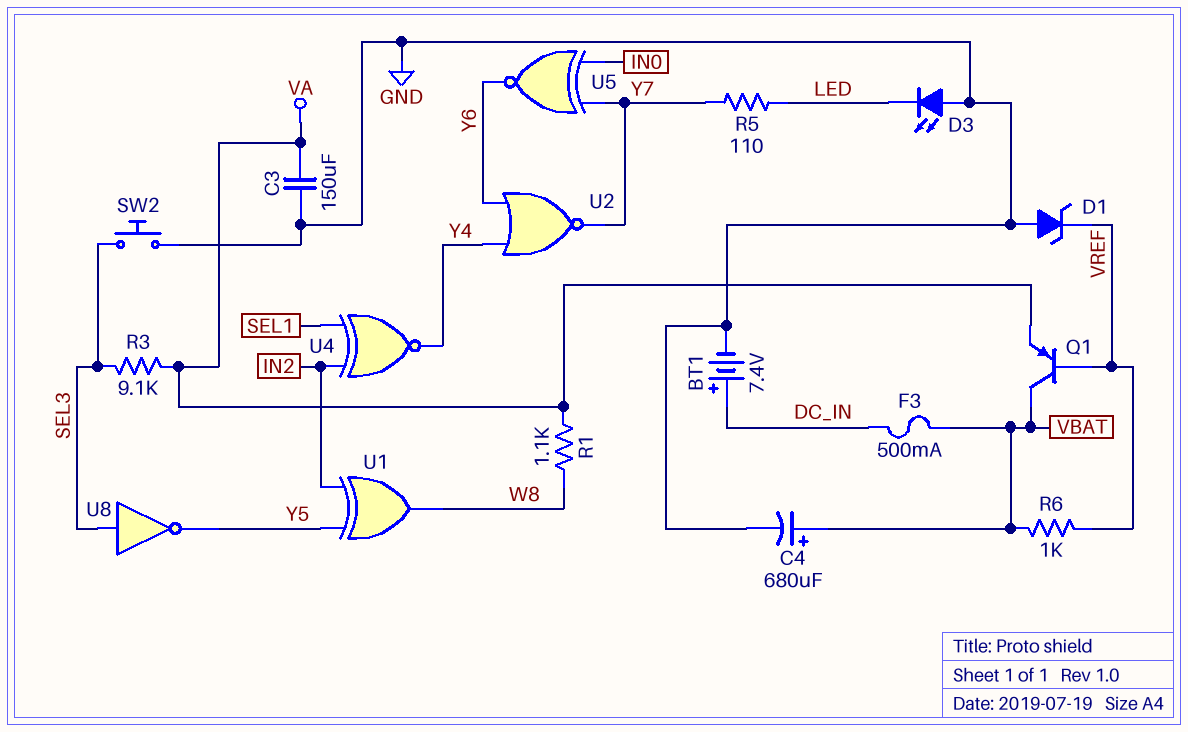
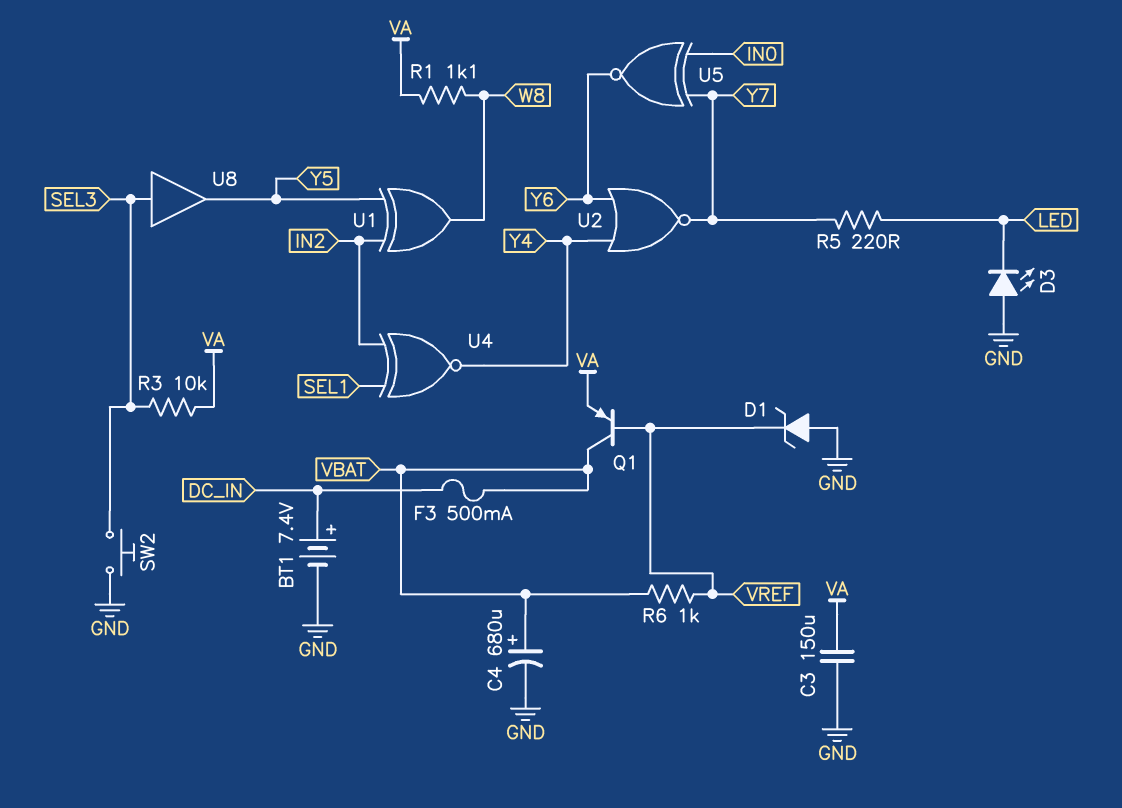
R3: 9.1k (SEL3, VA) -> 10k (SEL3, VA)
R5: 110 (LED, Y7) -> 220 (LED, Y7)
U8: NOT (in SEL3, out Y5) -> buffer (in SEL3, out Y5)

